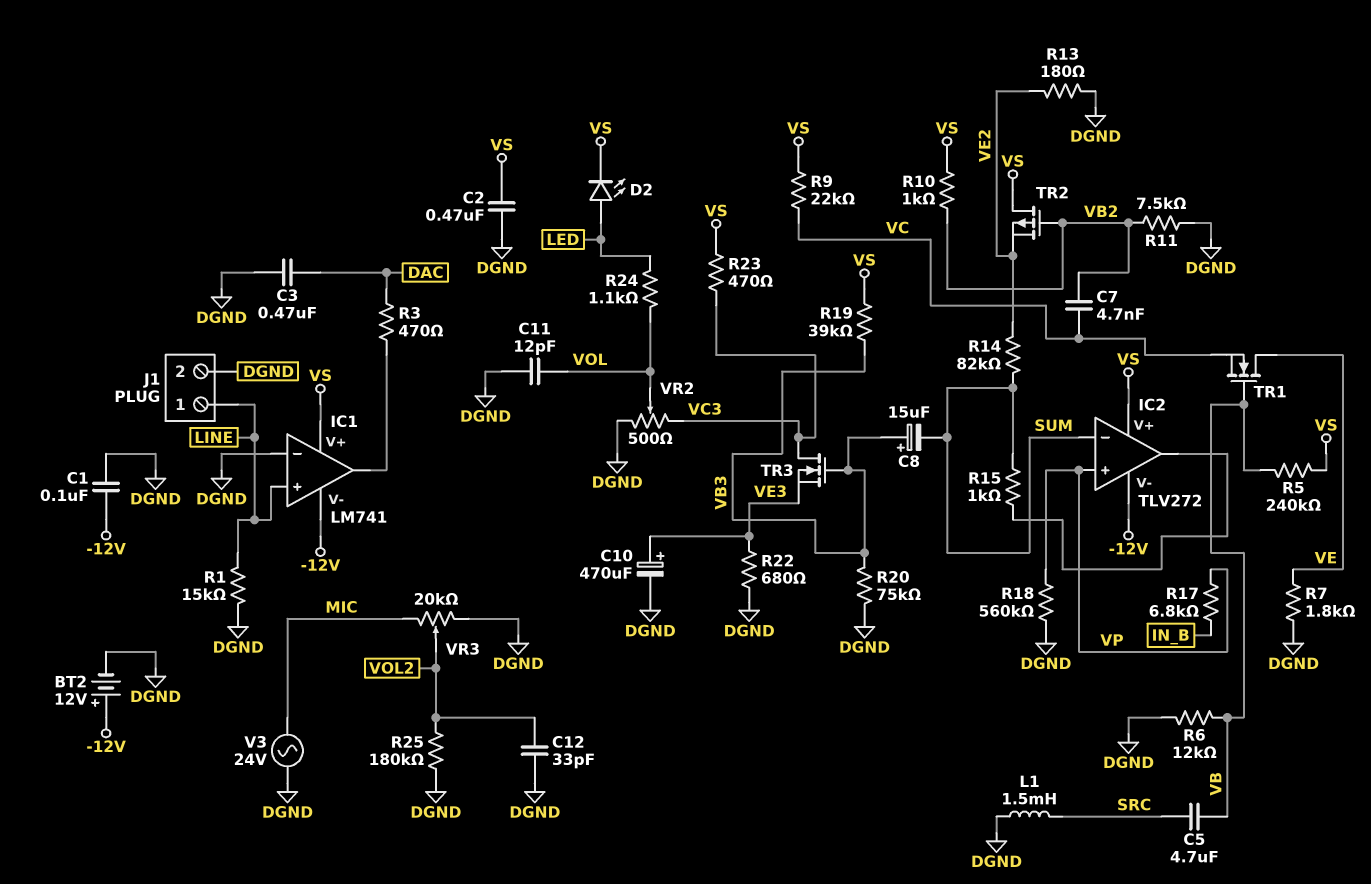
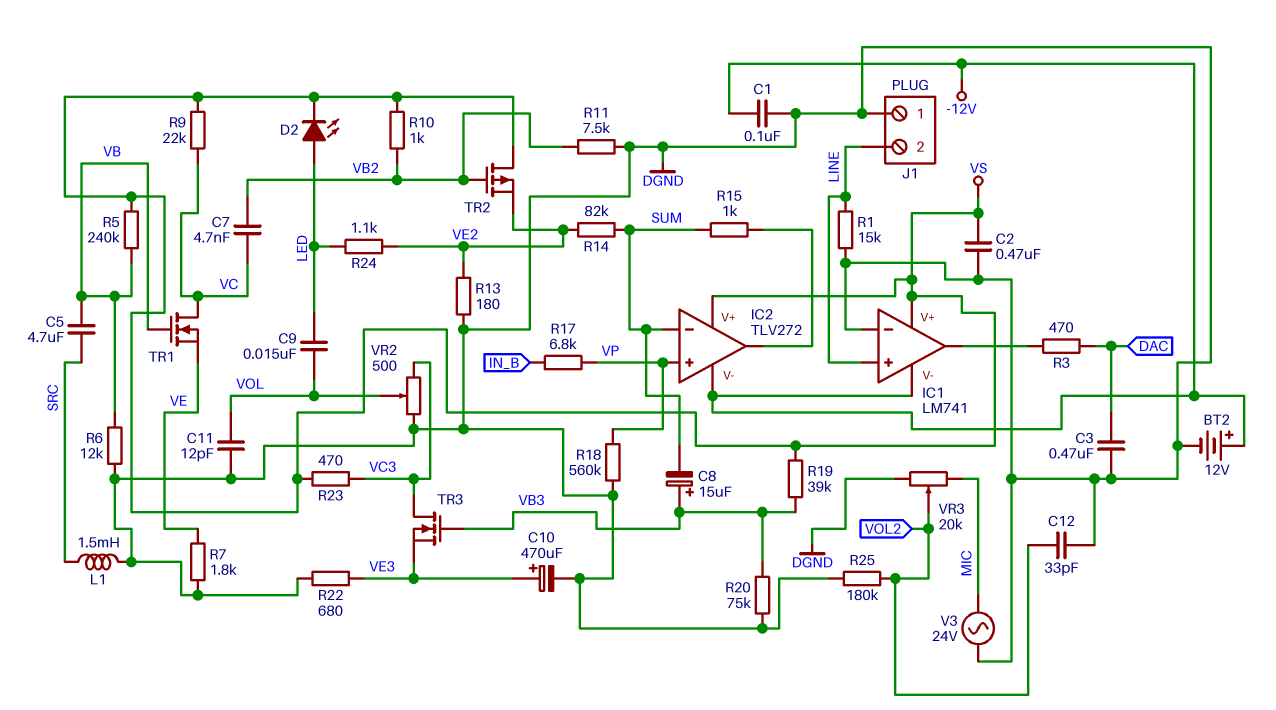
C9: none -> 15nF (LED, VOL)
J1 pin 1: LINE -> DGND
J1 pin 2: DGND -> LINE
R24: 1.1k (LED, VOL) -> 1.1k (LED, VE2)
TR1: NMOS (G VB, D VE, S VC) -> NMOS (G VB, D VC, S VE)

